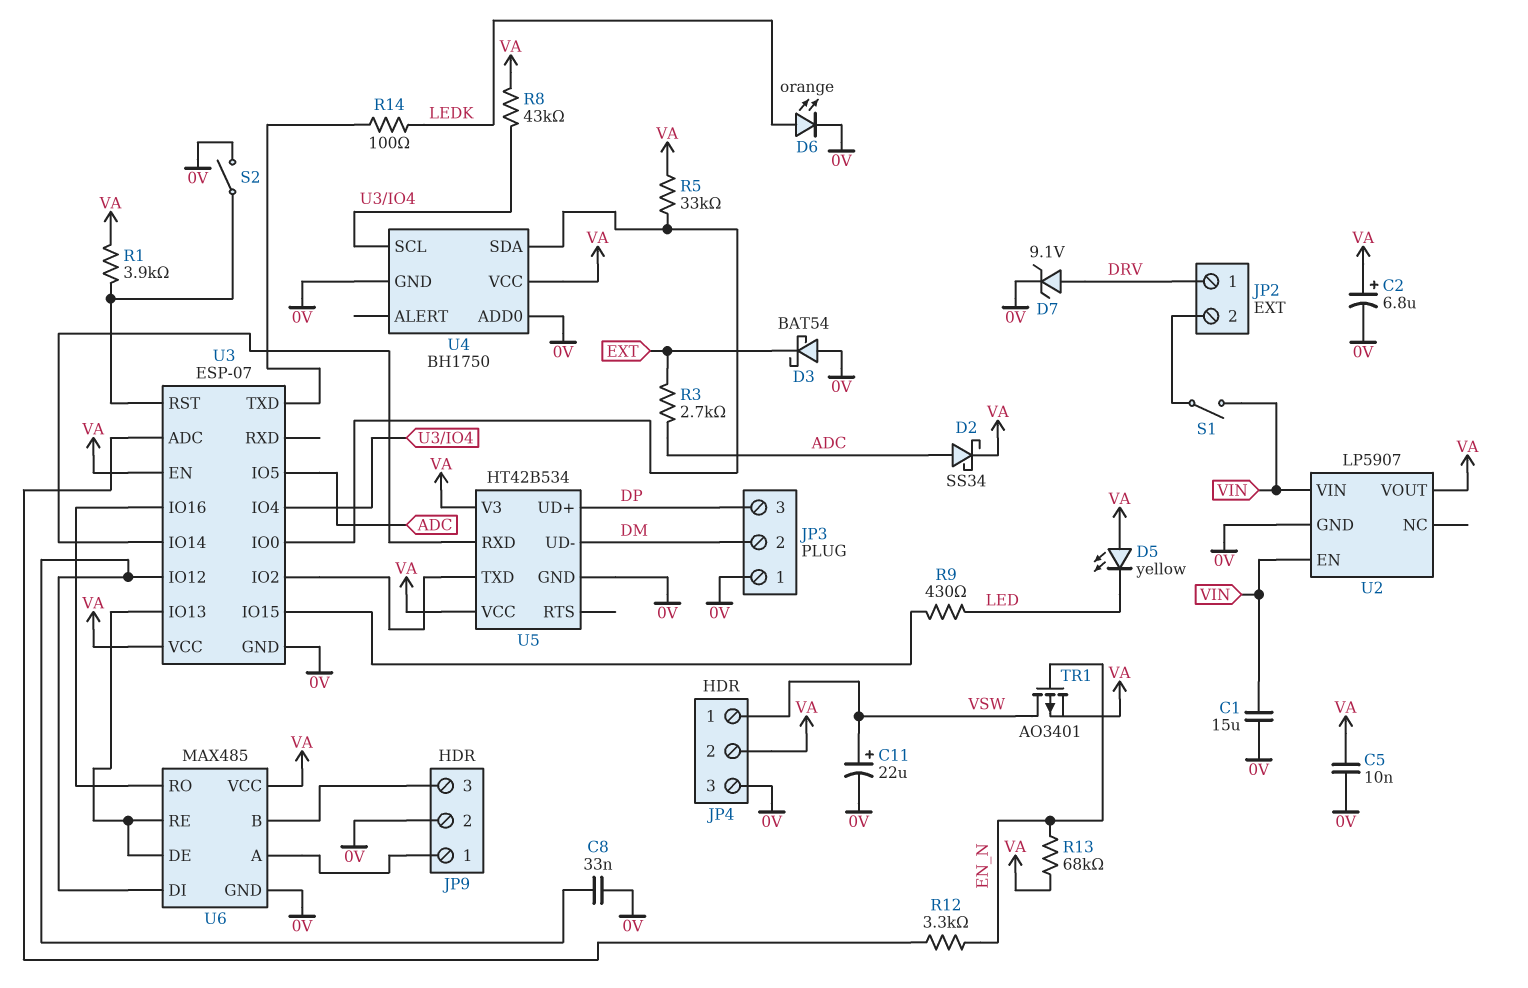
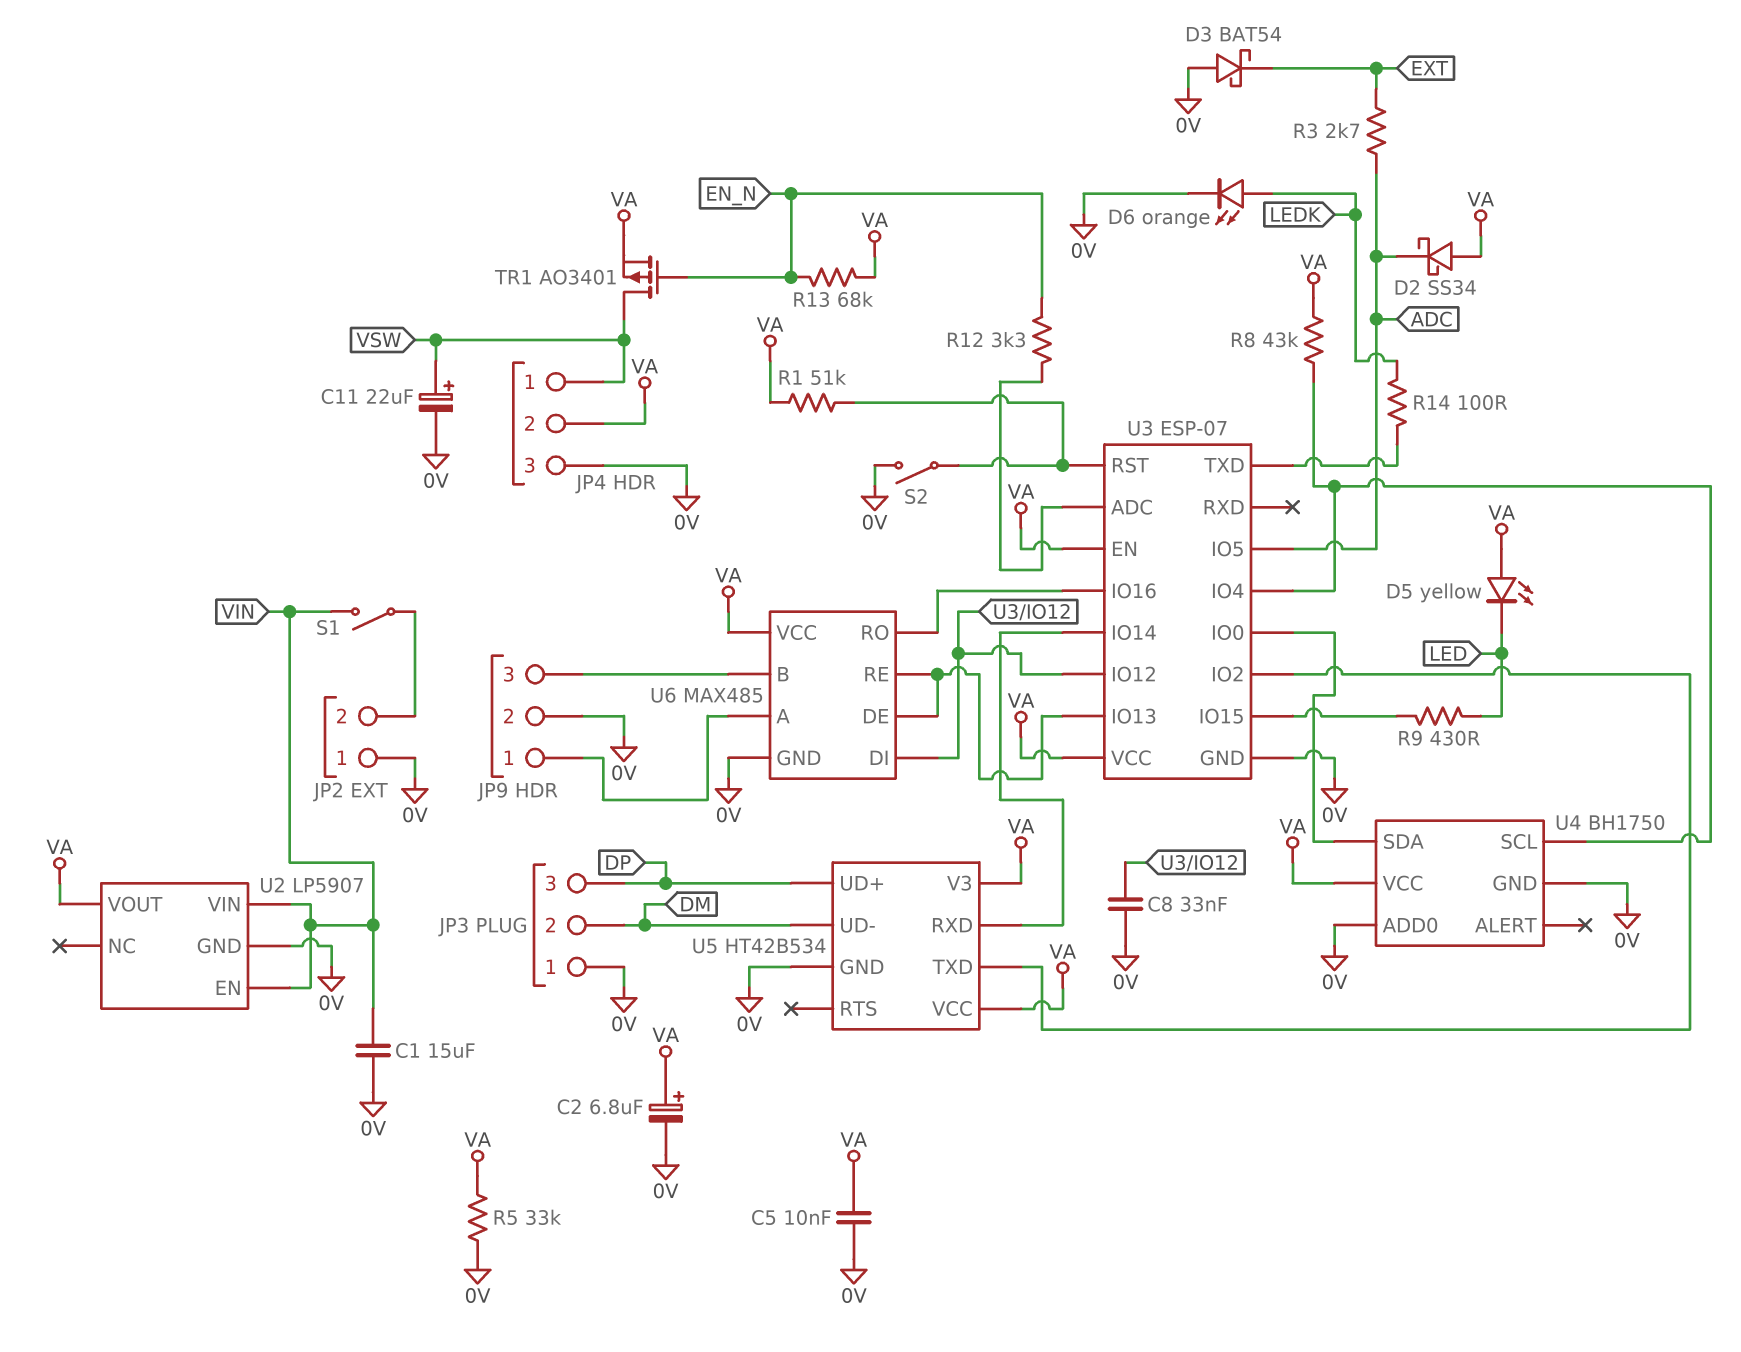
D2: schottky SS34 (A ADC, K VA) -> schottky SS34 (A VA, K ADC)
D7: zener 9.1V (A DRV, K 0V) -> none
JP2 pin 1: DRV -> 0V
R1: 3.9k (U3/RST, VA) -> 51k (U3/RST, VA)
R5: 33k (U3/IO0, VA) -> 33k (0V, VA)

